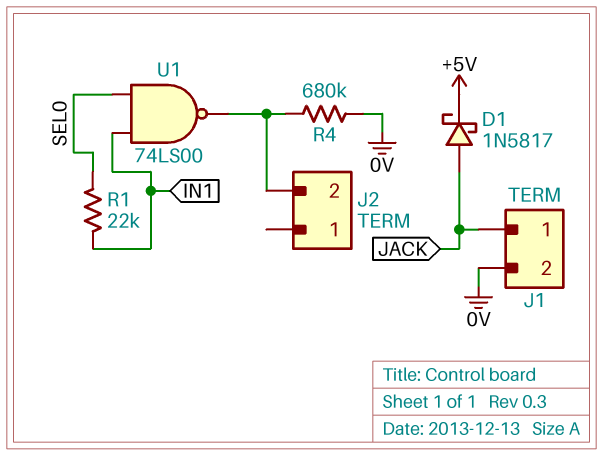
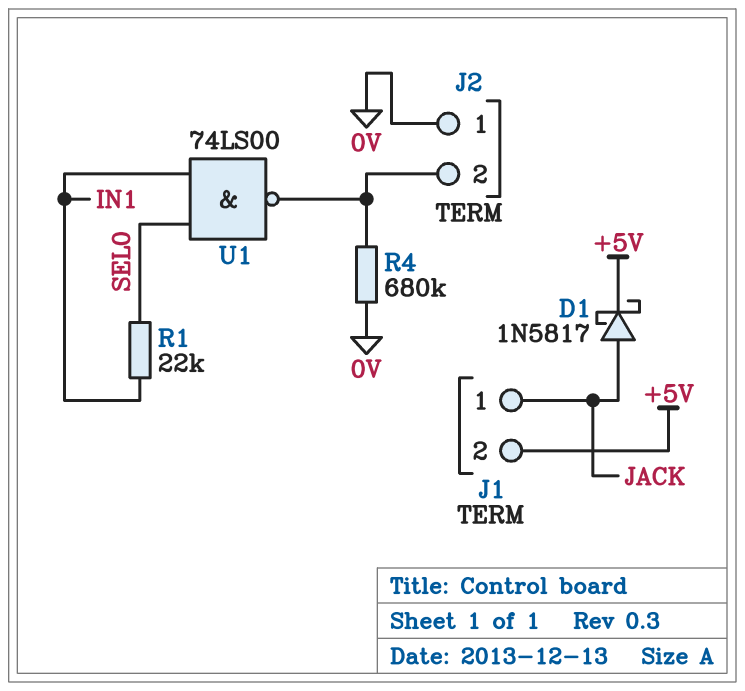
J1 pin 2: 0V -> +5V
J2 pin 1: none -> 0V

